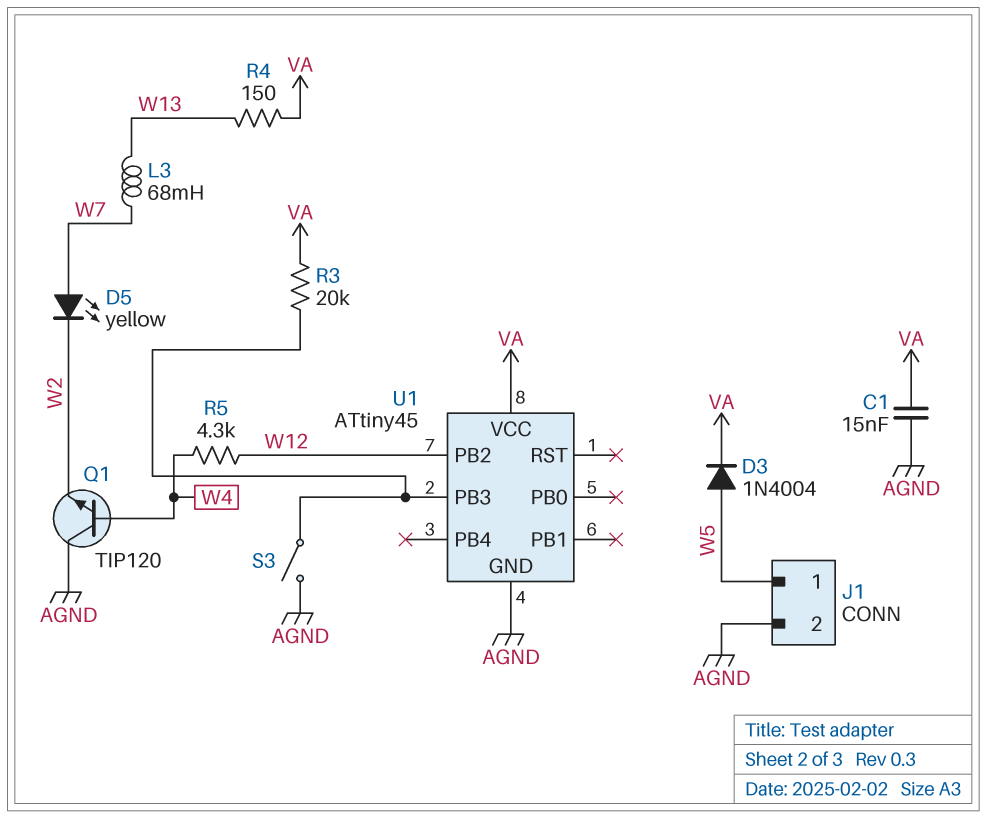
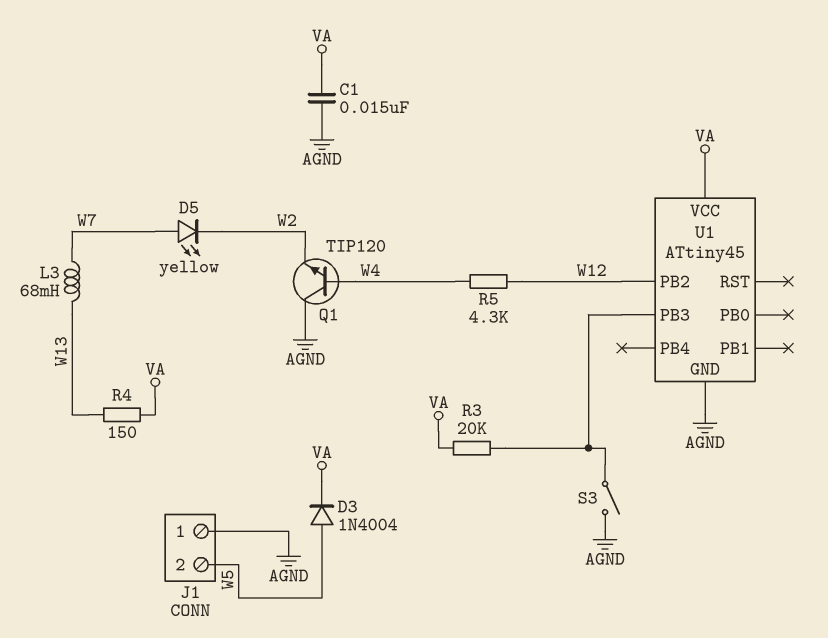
J1 pin 1: W5 -> AGND
J1 pin 2: AGND -> W5

